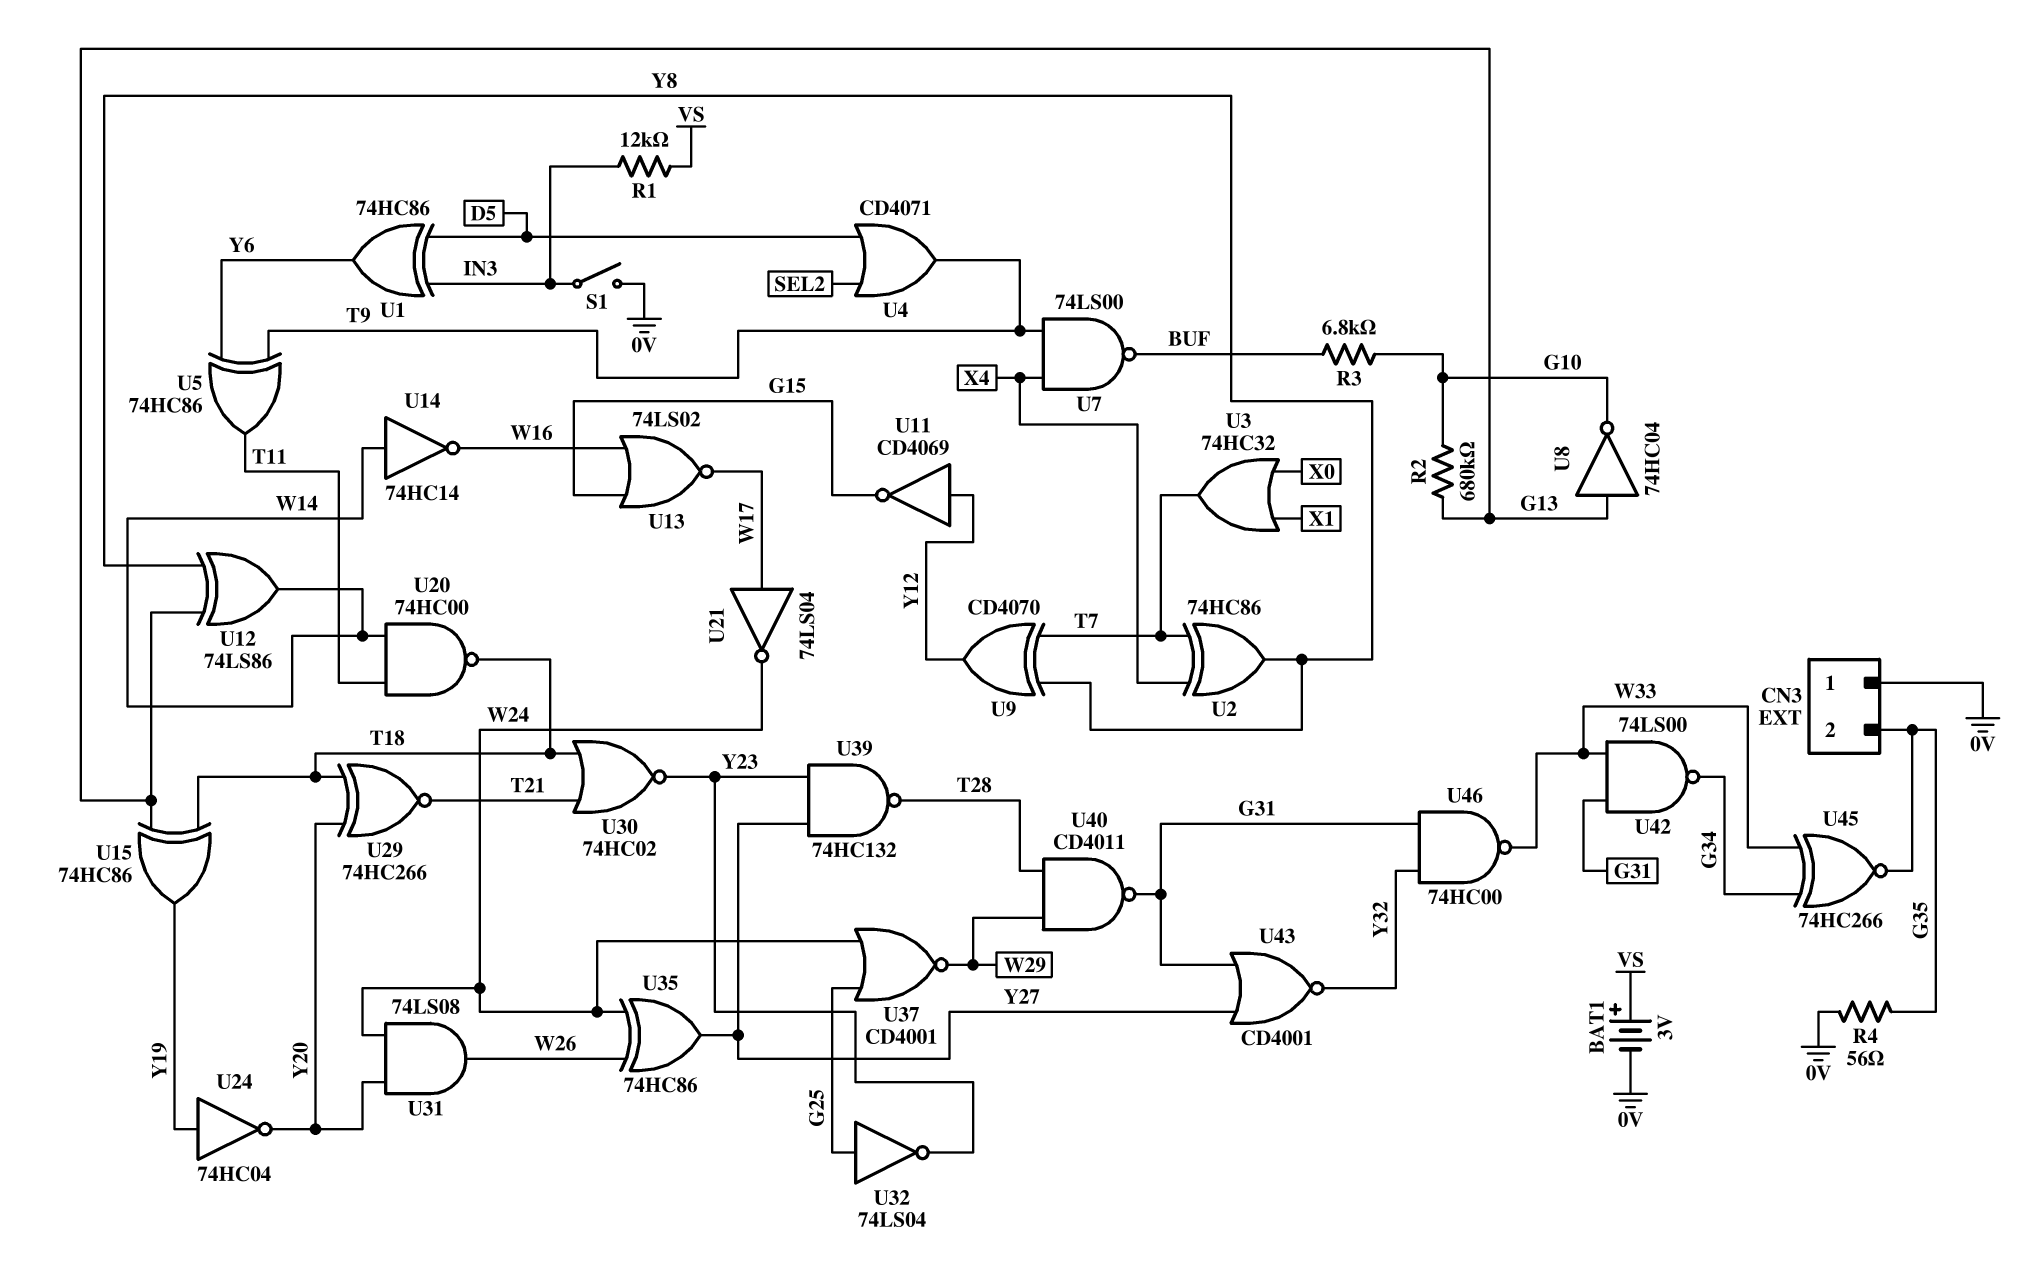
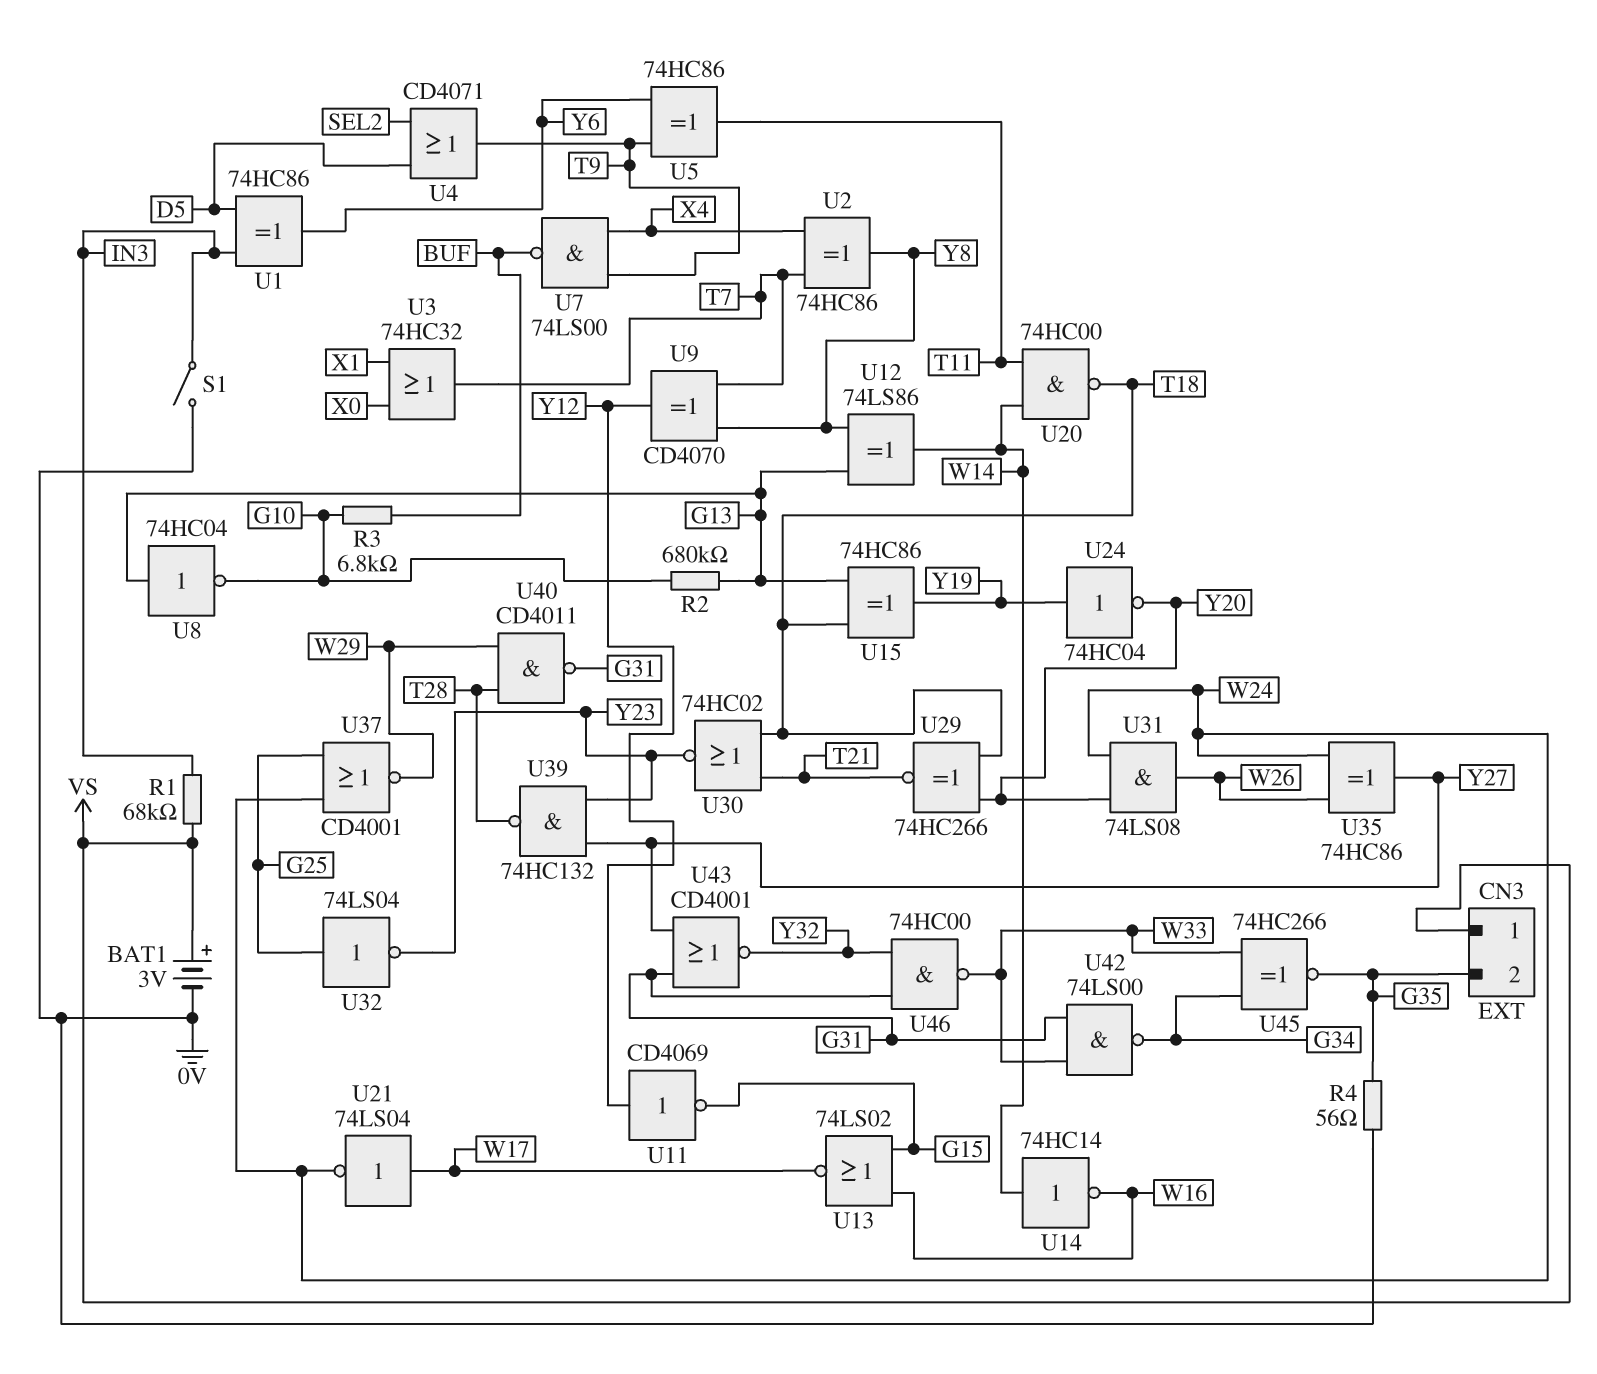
CN3 pin 1: 0V -> VS
R1: 12k (IN3, VS) -> 68k (IN3, VS)

